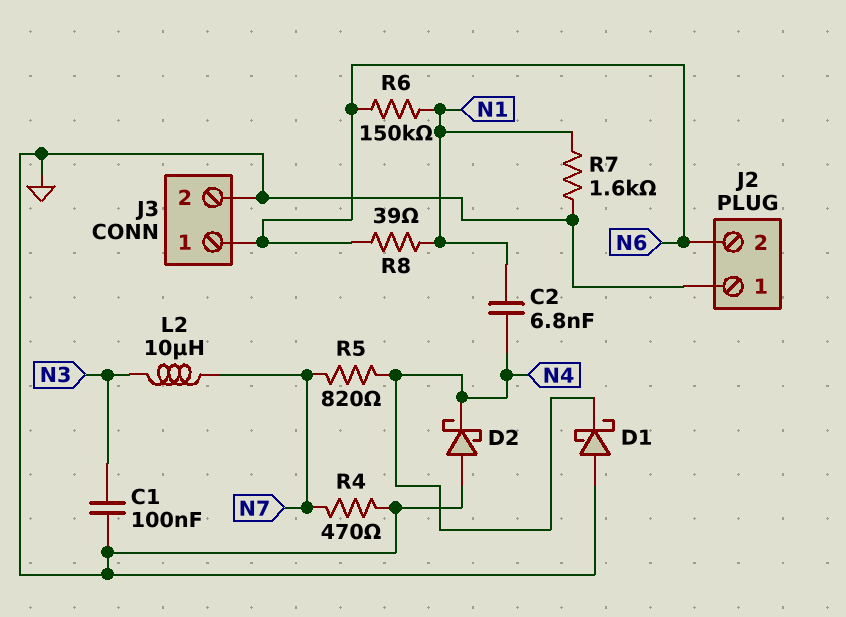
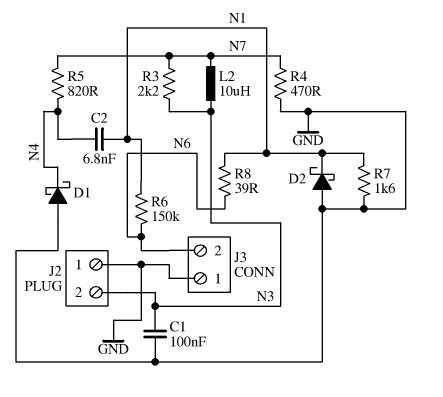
D2: schottky (A GND, K N4) -> schottky (A GND, K N1)
J2 pin 2: N6 -> N3
J3 pin 1: N6 -> GND
J3 pin 2: GND -> N6
R3: none -> 2.2k (N3, N7)

